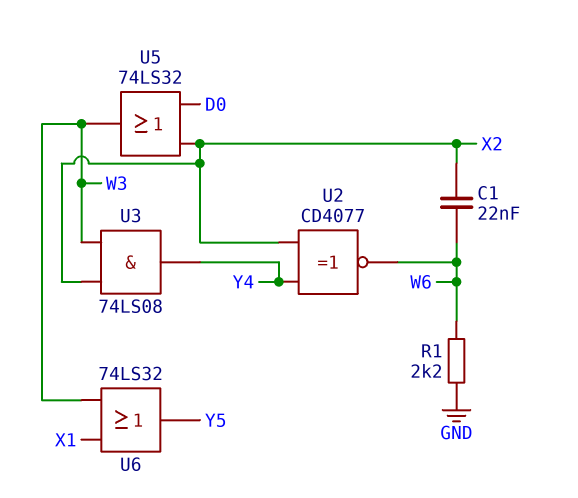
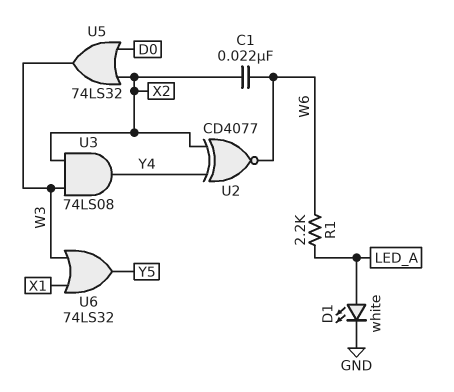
D1: none -> LED white (A LED_A, K GND)
R1: 2.2k (GND, W6) -> 2.2k (LED_A, W6)

